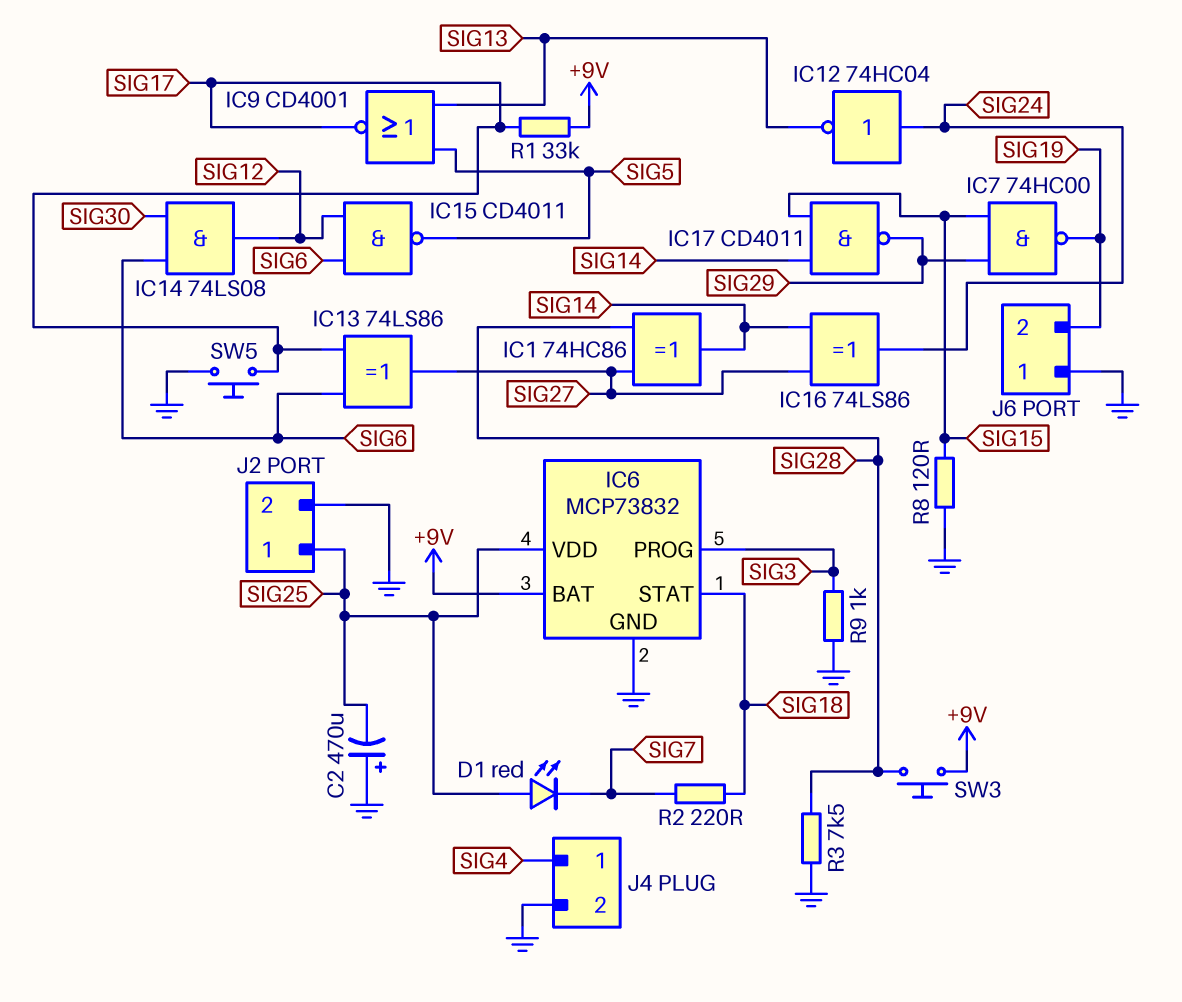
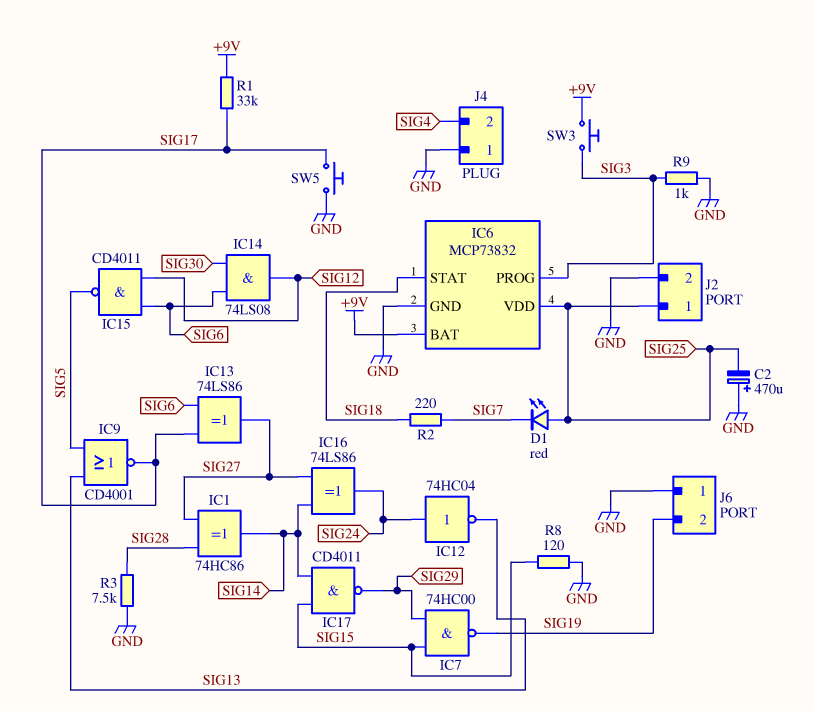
J4 pin 1: SIG4 -> GND
J4 pin 2: GND -> SIG4
SW3: button (+9V, SIG28) -> button (+9V, SIG3)

